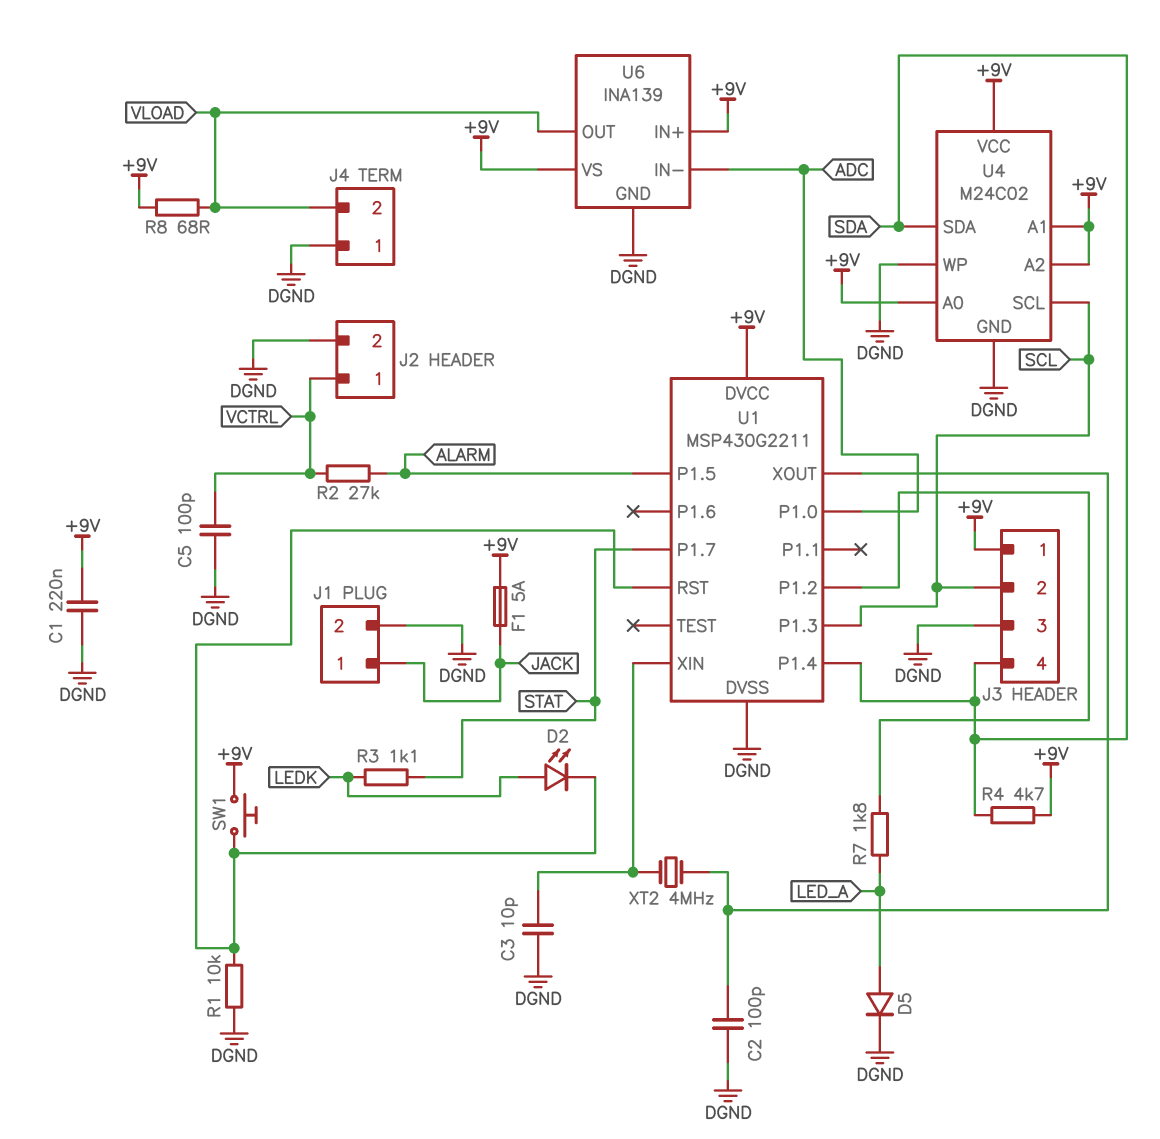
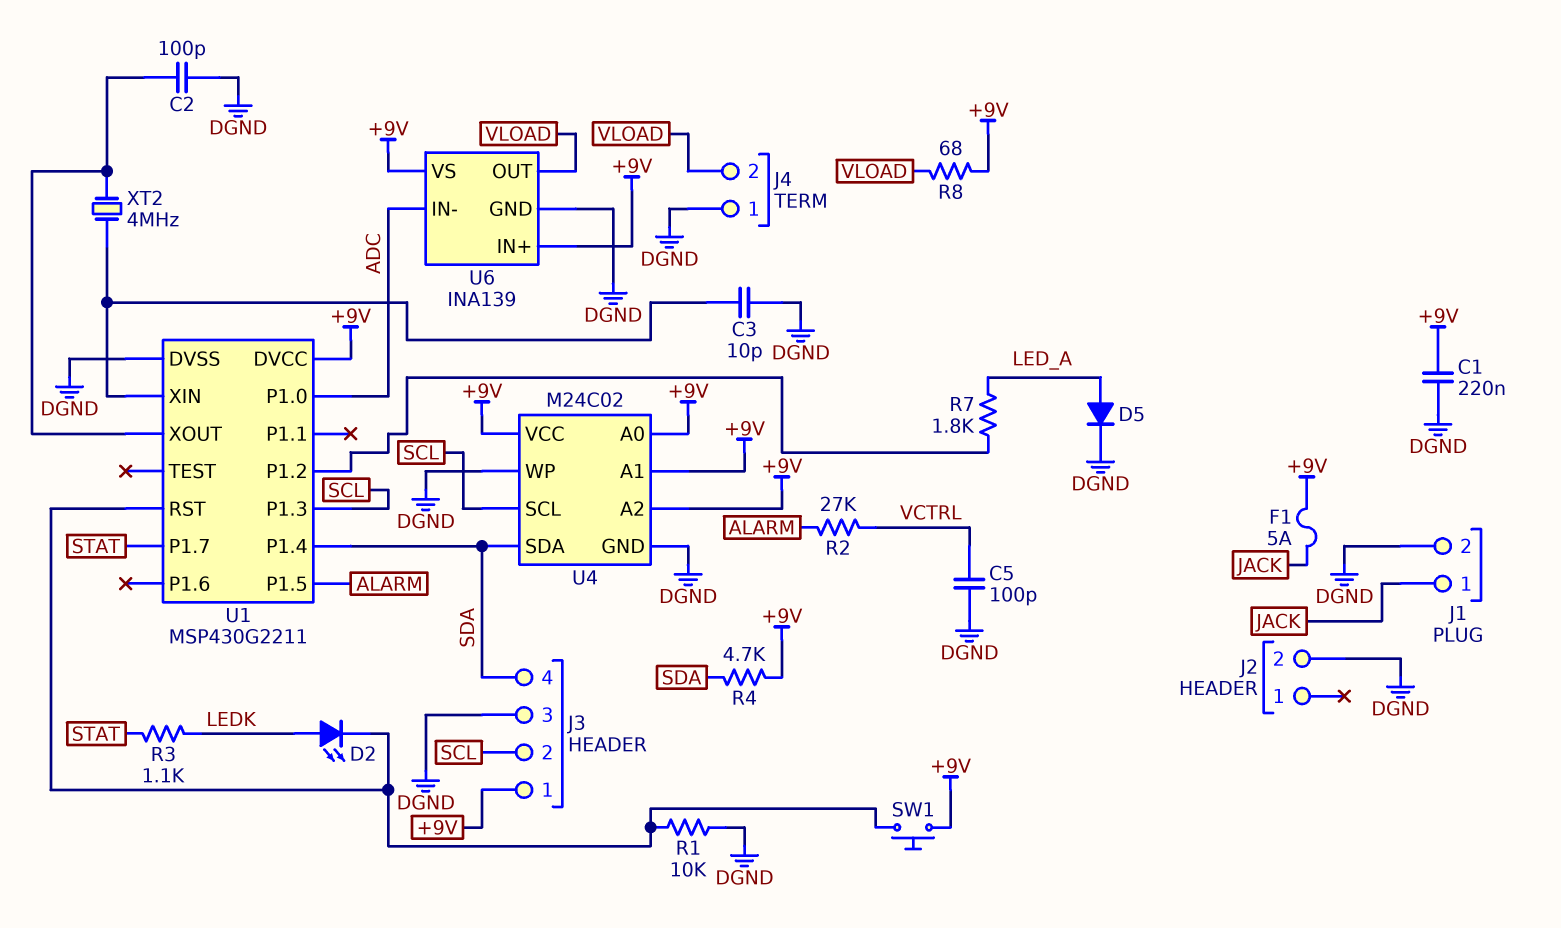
J2 pin 1: VCTRL -> none

